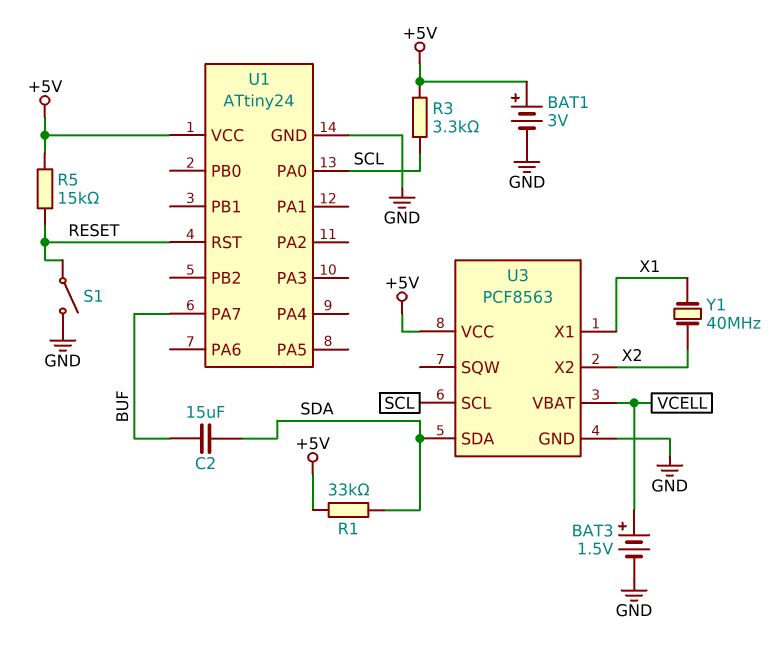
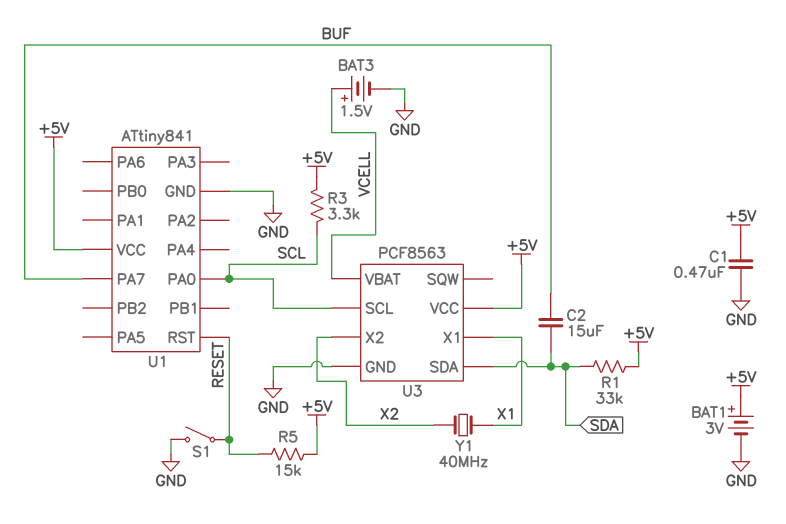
C1: none -> 470nF (+5V, GND)
U1: ATtiny24 -> ATtiny841

